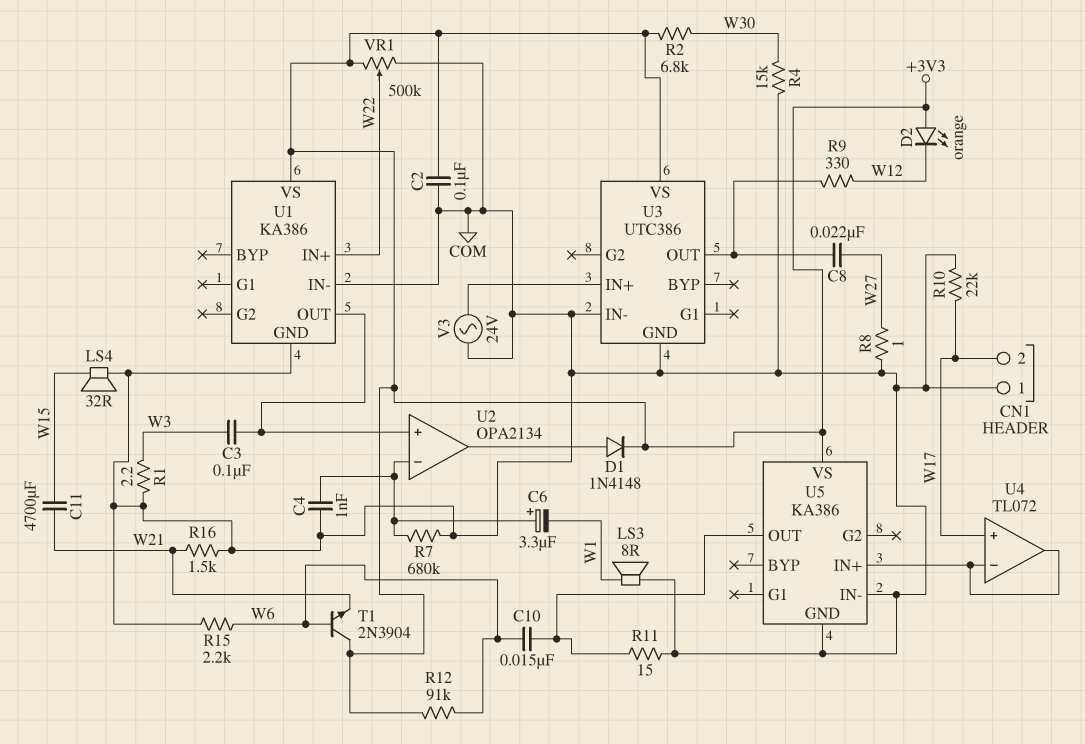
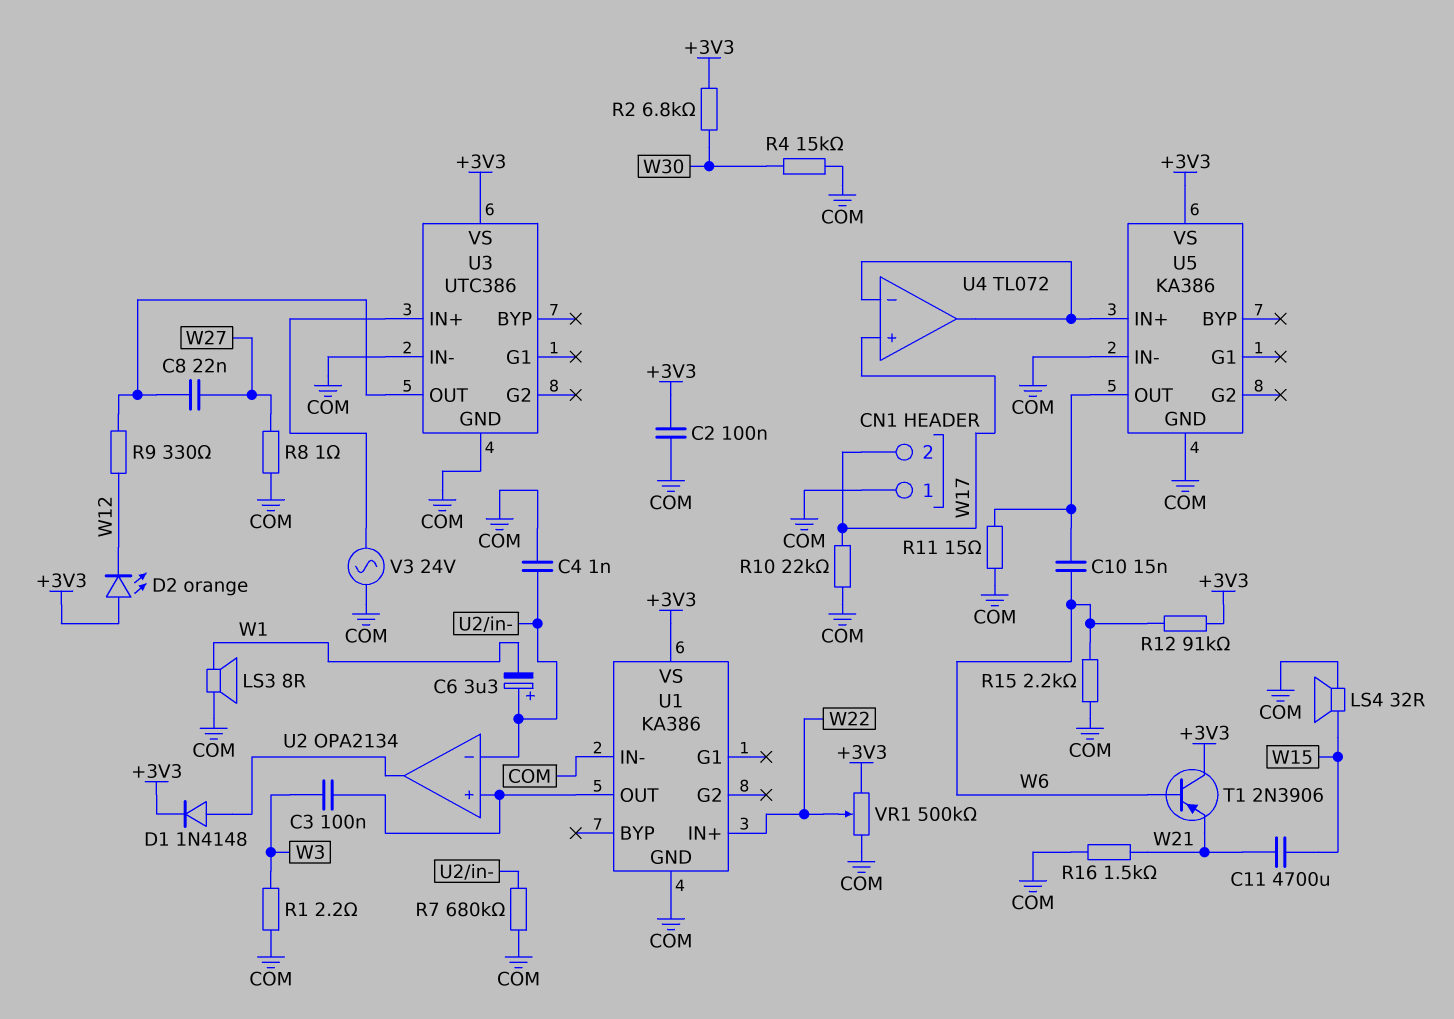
T1: NPN 2N3904 (B W6, C +3V3, E W21) -> PNP 2N3906 (B W6, C +3V3, E W21)

